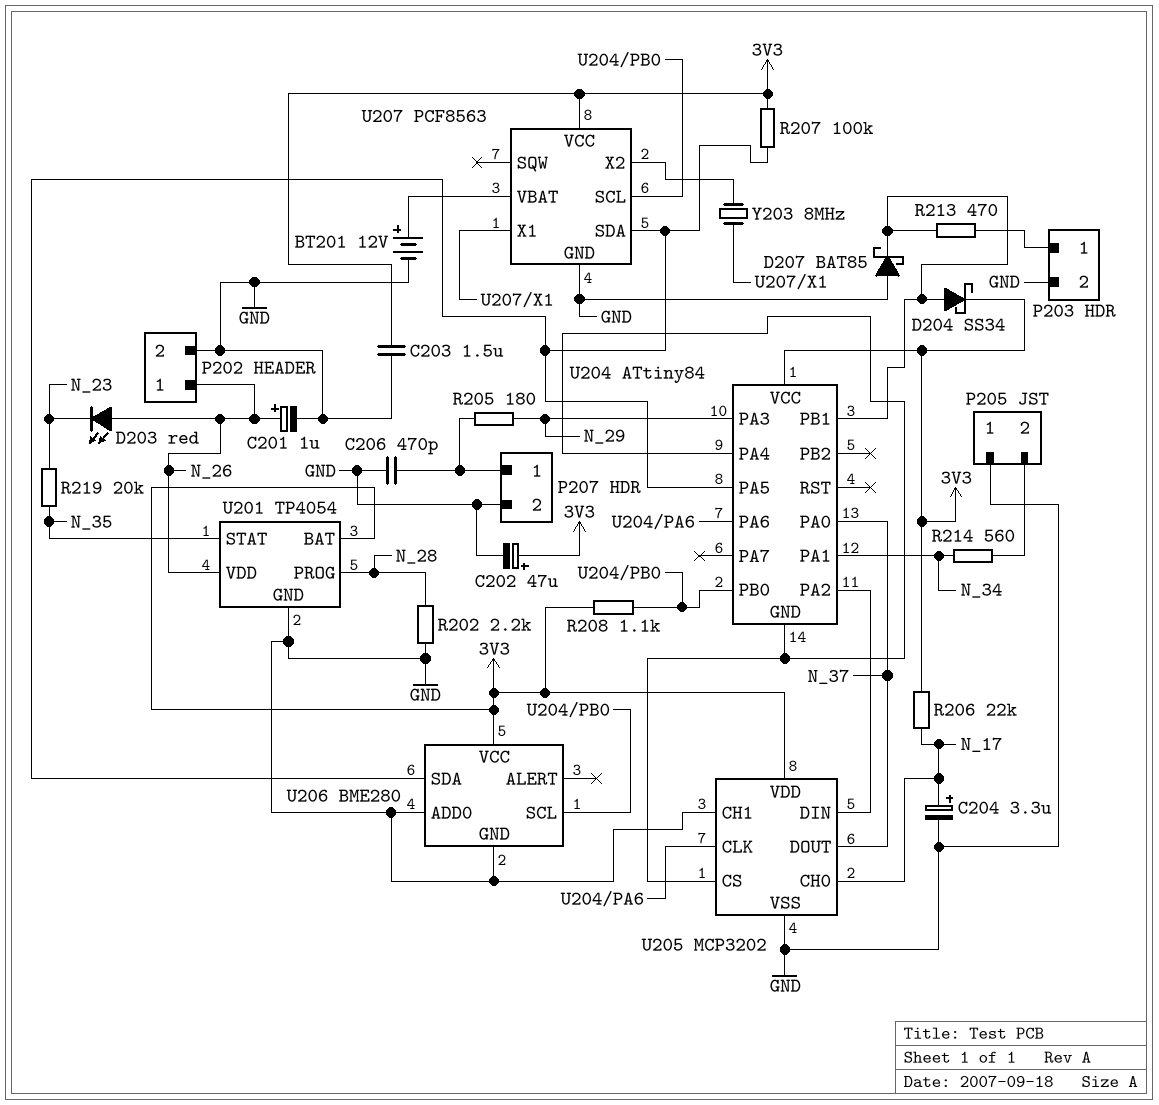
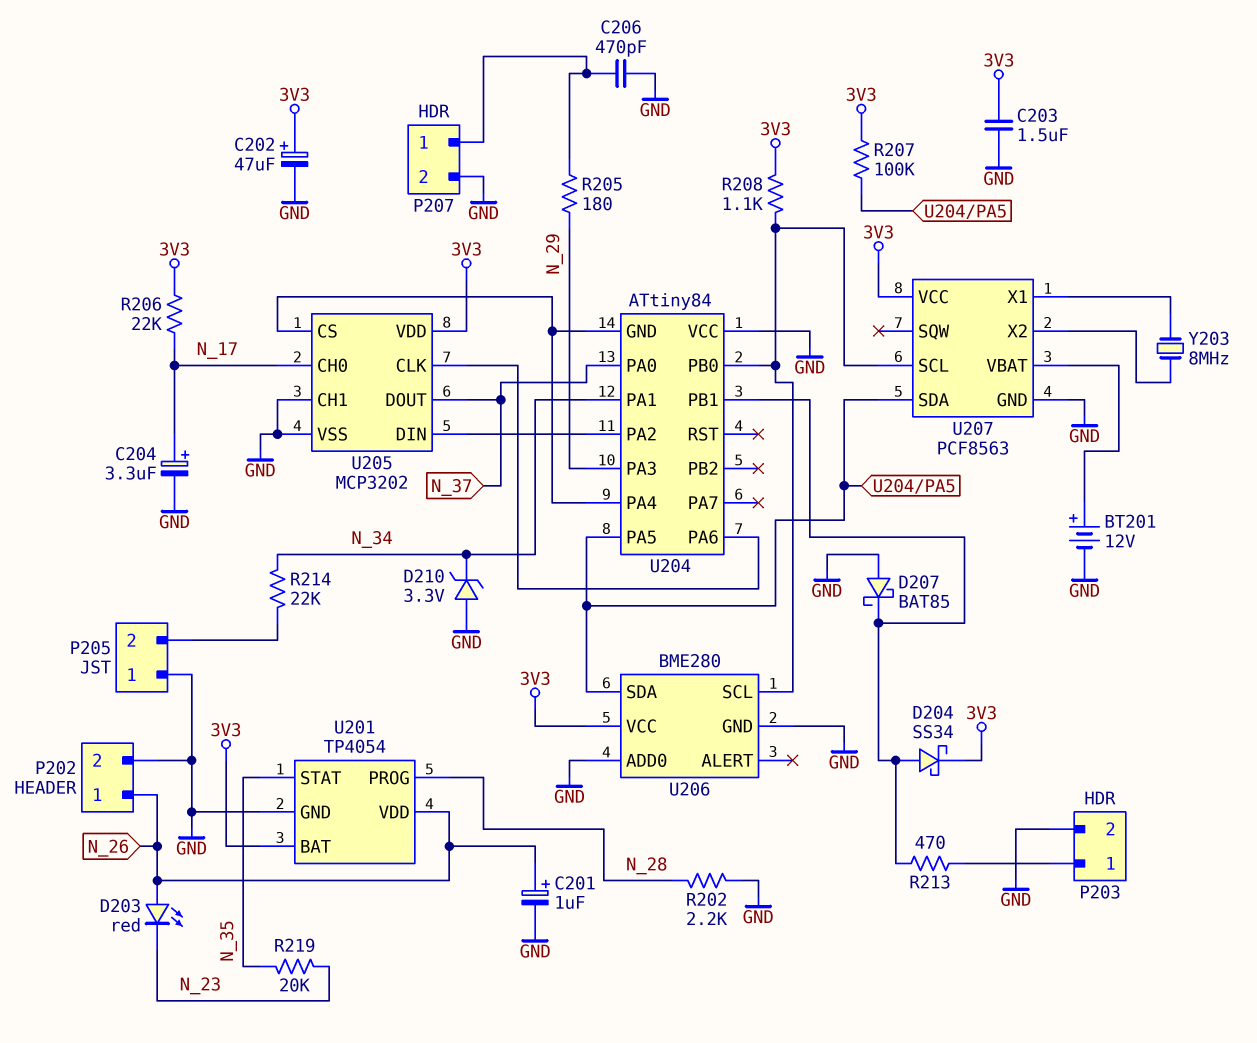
D210: none -> zener 3.3V (A GND, K N_34)
R214: 560 (N_34, P205/2) -> 22k (N_34, P205/2)
U204 pin VCC: 3V3 -> GND

